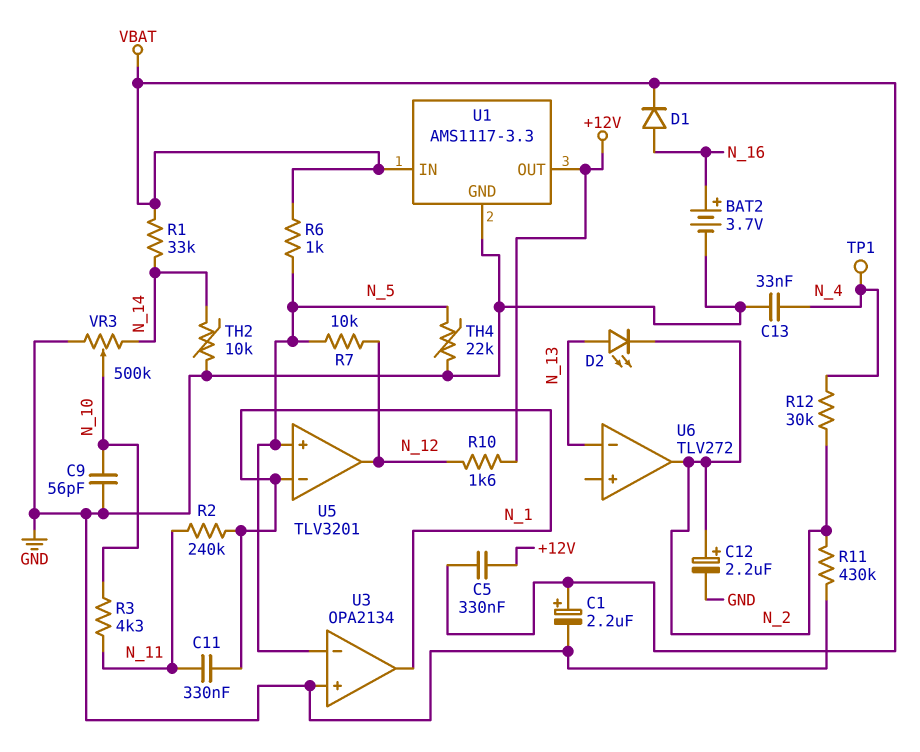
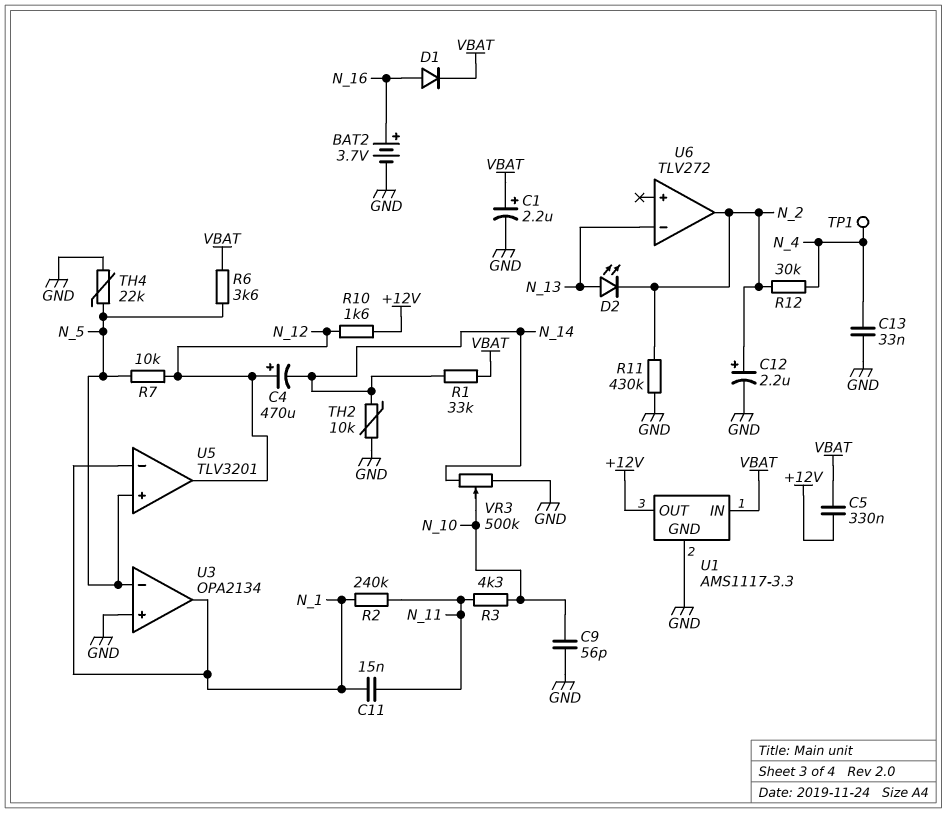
C4: none -> 470uF (plus N_12, minus N_14)
C11: 330nF (N_1, N_11) -> 15nF (N_1, N_11)
R6: 1k (N_5, VBAT) -> 3.6k (N_5, VBAT)

